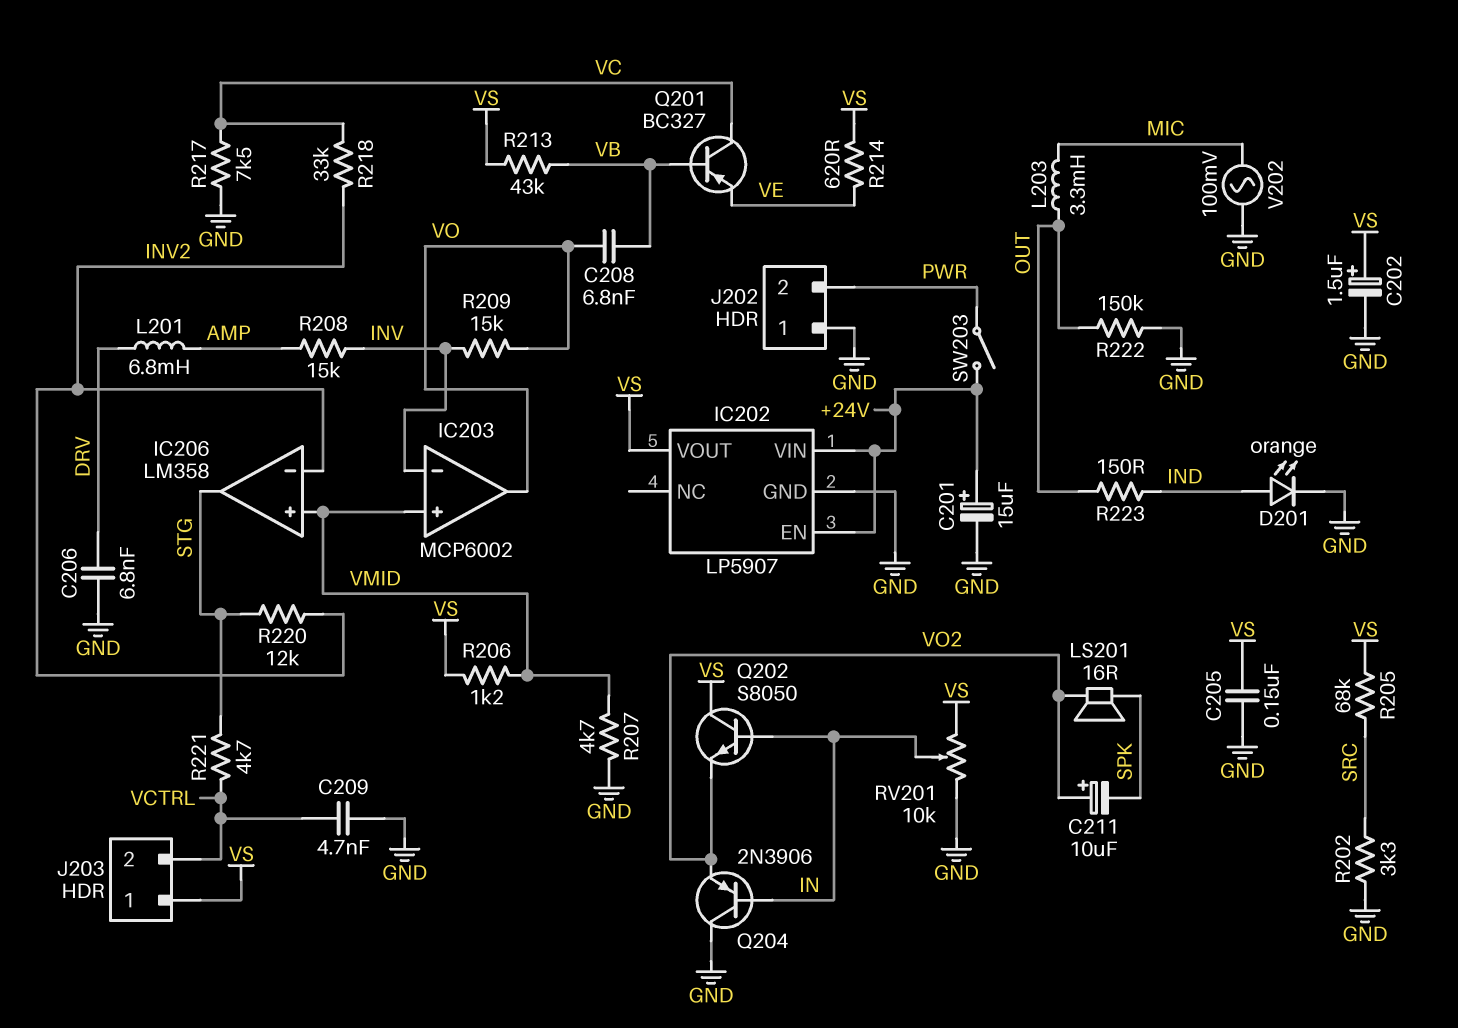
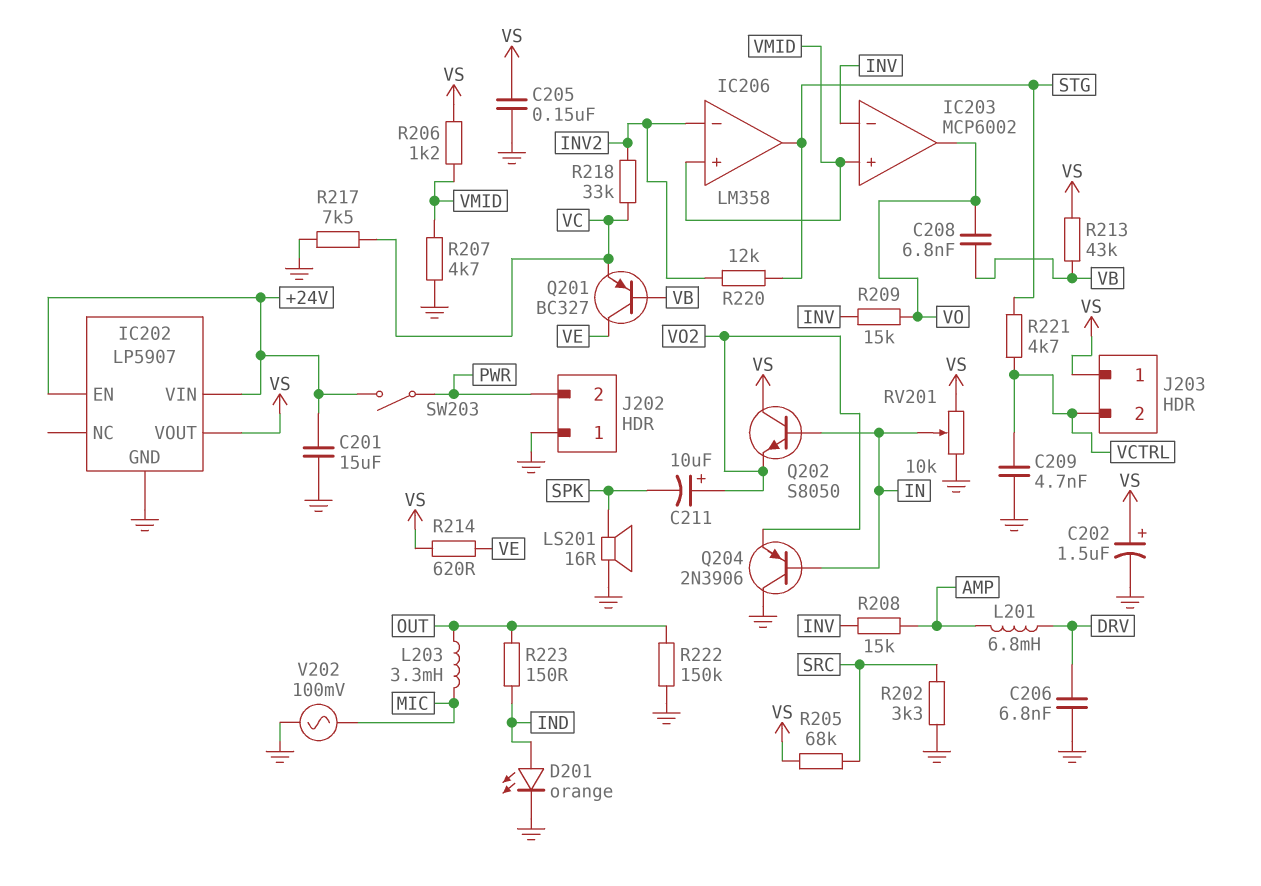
C201: 15uF (plus +24V, minus GND) -> 15uF (+24V, GND)
LS201: speaker 16R (SPK, VO2) -> speaker 16R (GND, SPK)
Q201: PNP BC327 (B VB, C VC, E VE) -> PNP BC327 (B VB, C VE, E VC)

